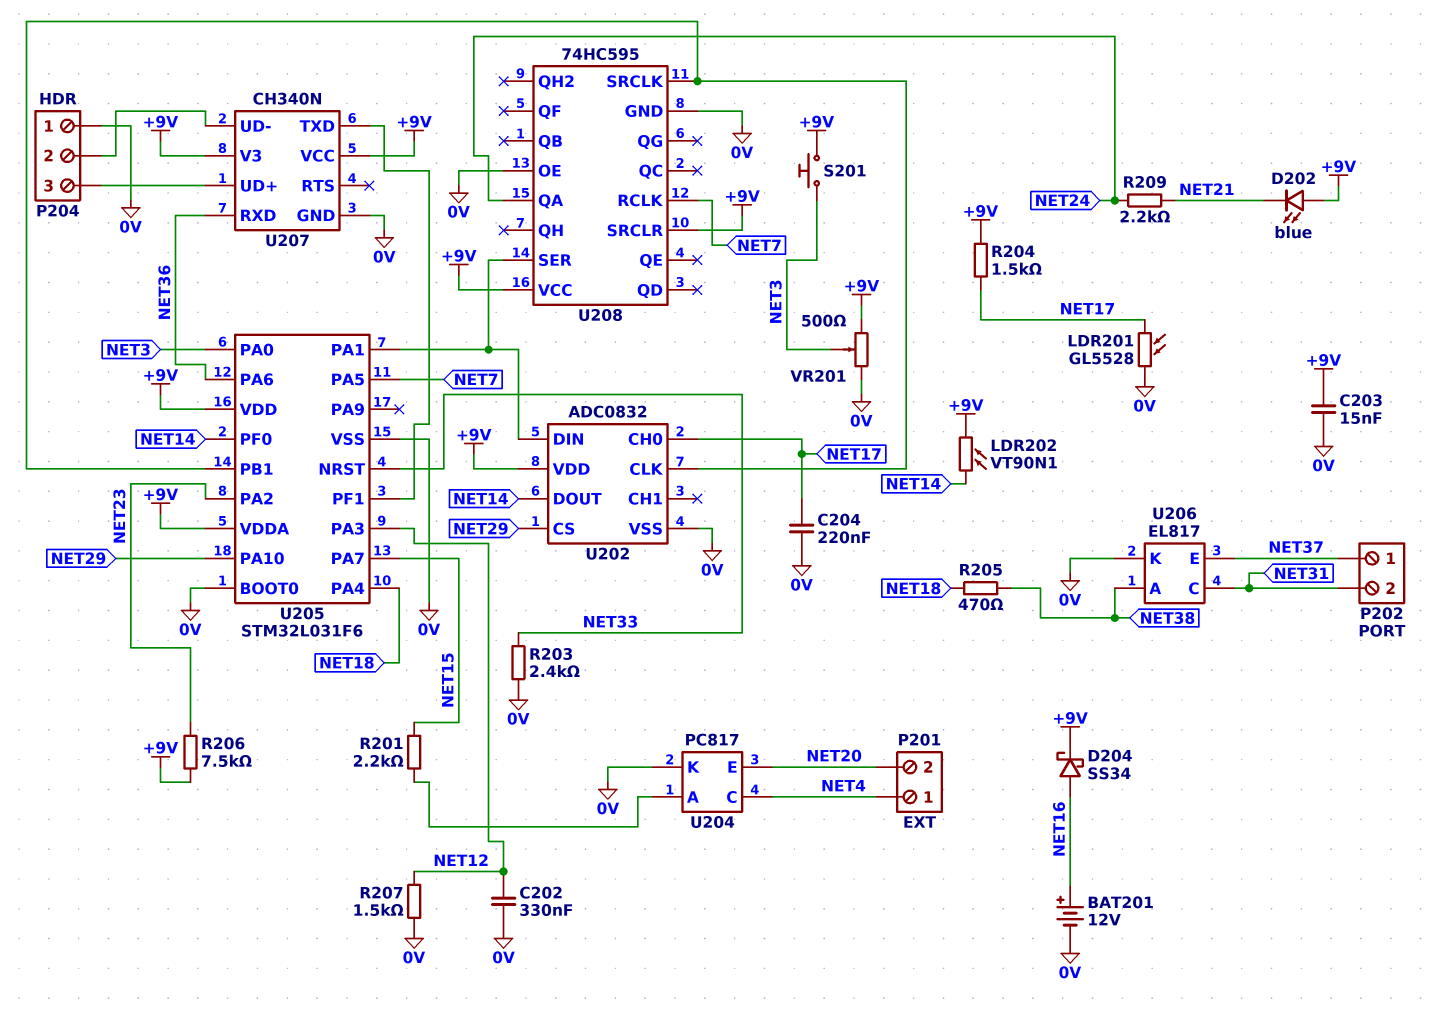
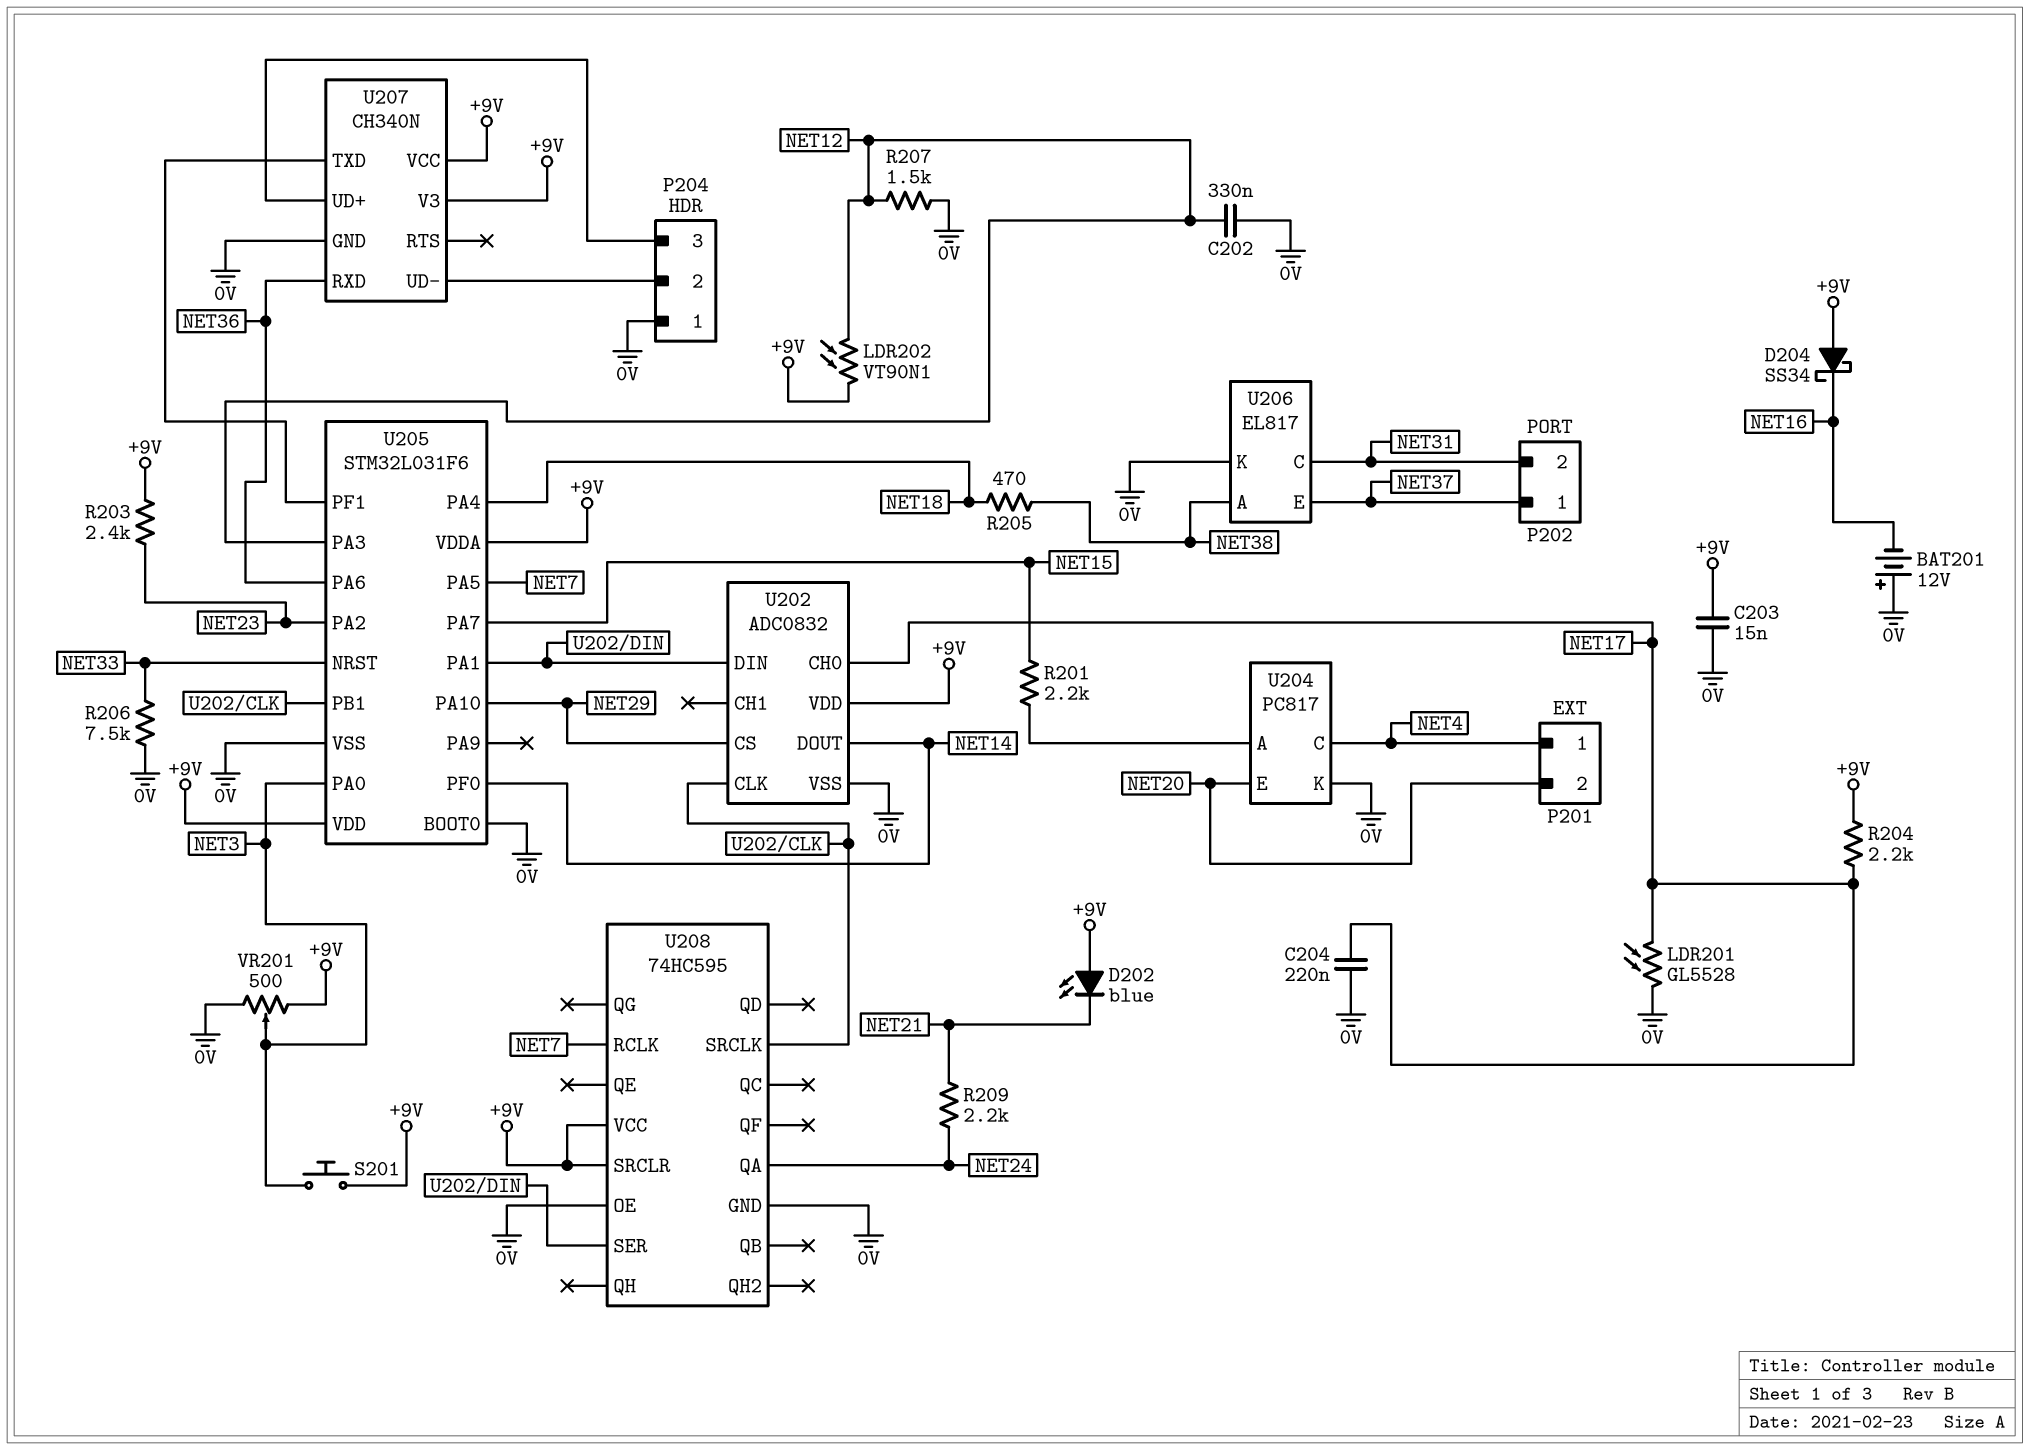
BAT201: 12V (plus NET16, minus 0V) -> 12V (plus 0V, minus NET16)
D204: schottky SS34 (A NET16, K +9V) -> schottky SS34 (A +9V, K NET16)
LDR202: VT90N1 (+9V, NET14) -> VT90N1 (+9V, NET12)
R203: 2.4k (0V, NET33) -> 2.4k (+9V, NET23)
R204: 1.5k (+9V, NET17) -> 2.2k (+9V, NET17)
R206: 7.5k (+9V, NET23) -> 7.5k (0V, NET33)

